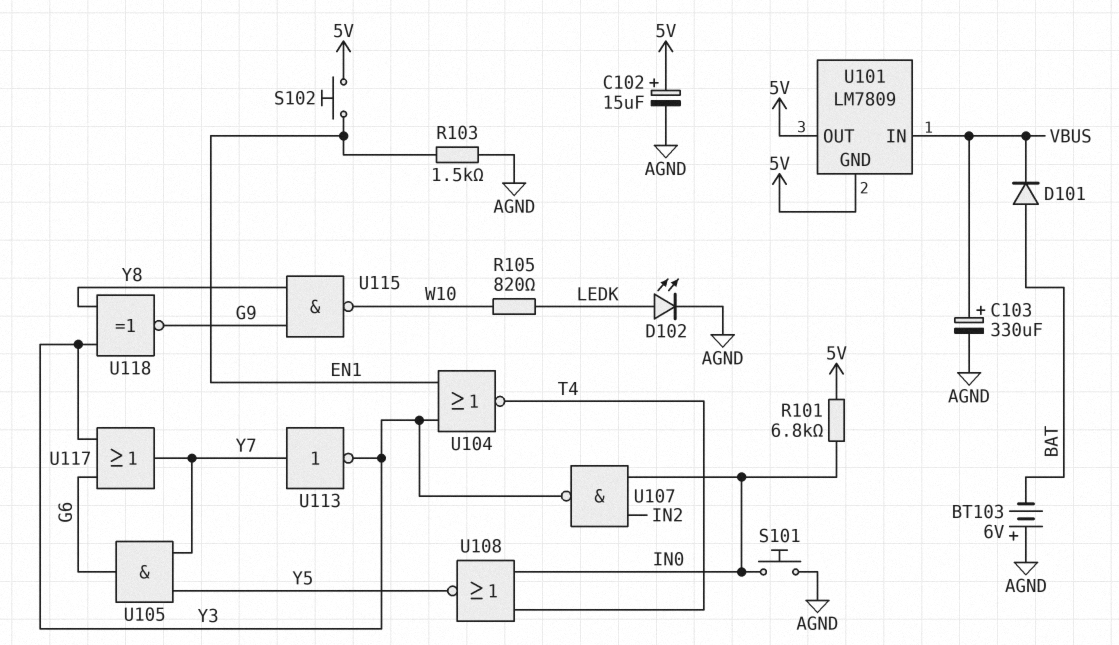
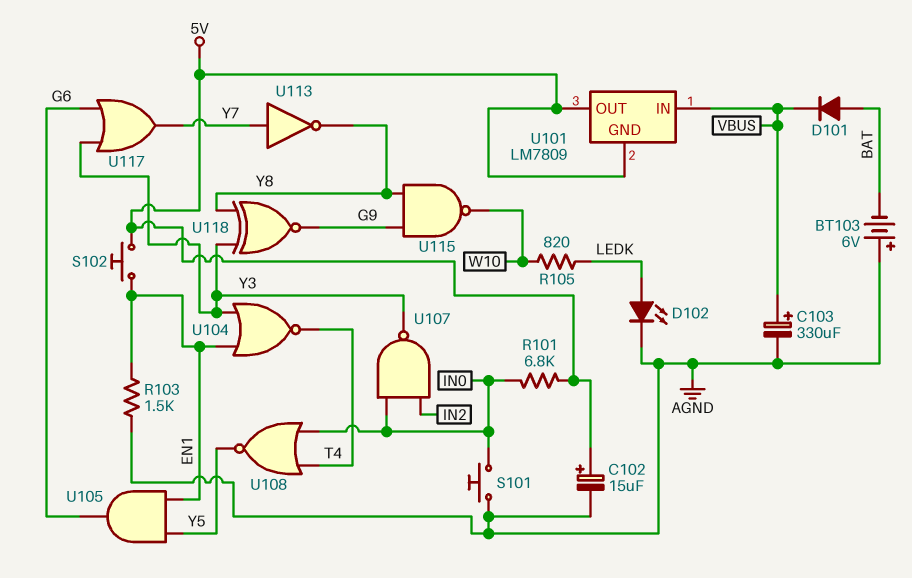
U105: AND (in Y5, in Y7, out G6) -> AND (in EN1, in Y5, out G6)
U113: NOT (in Y7, out Y3) -> NOT (in Y7, out Y8)

